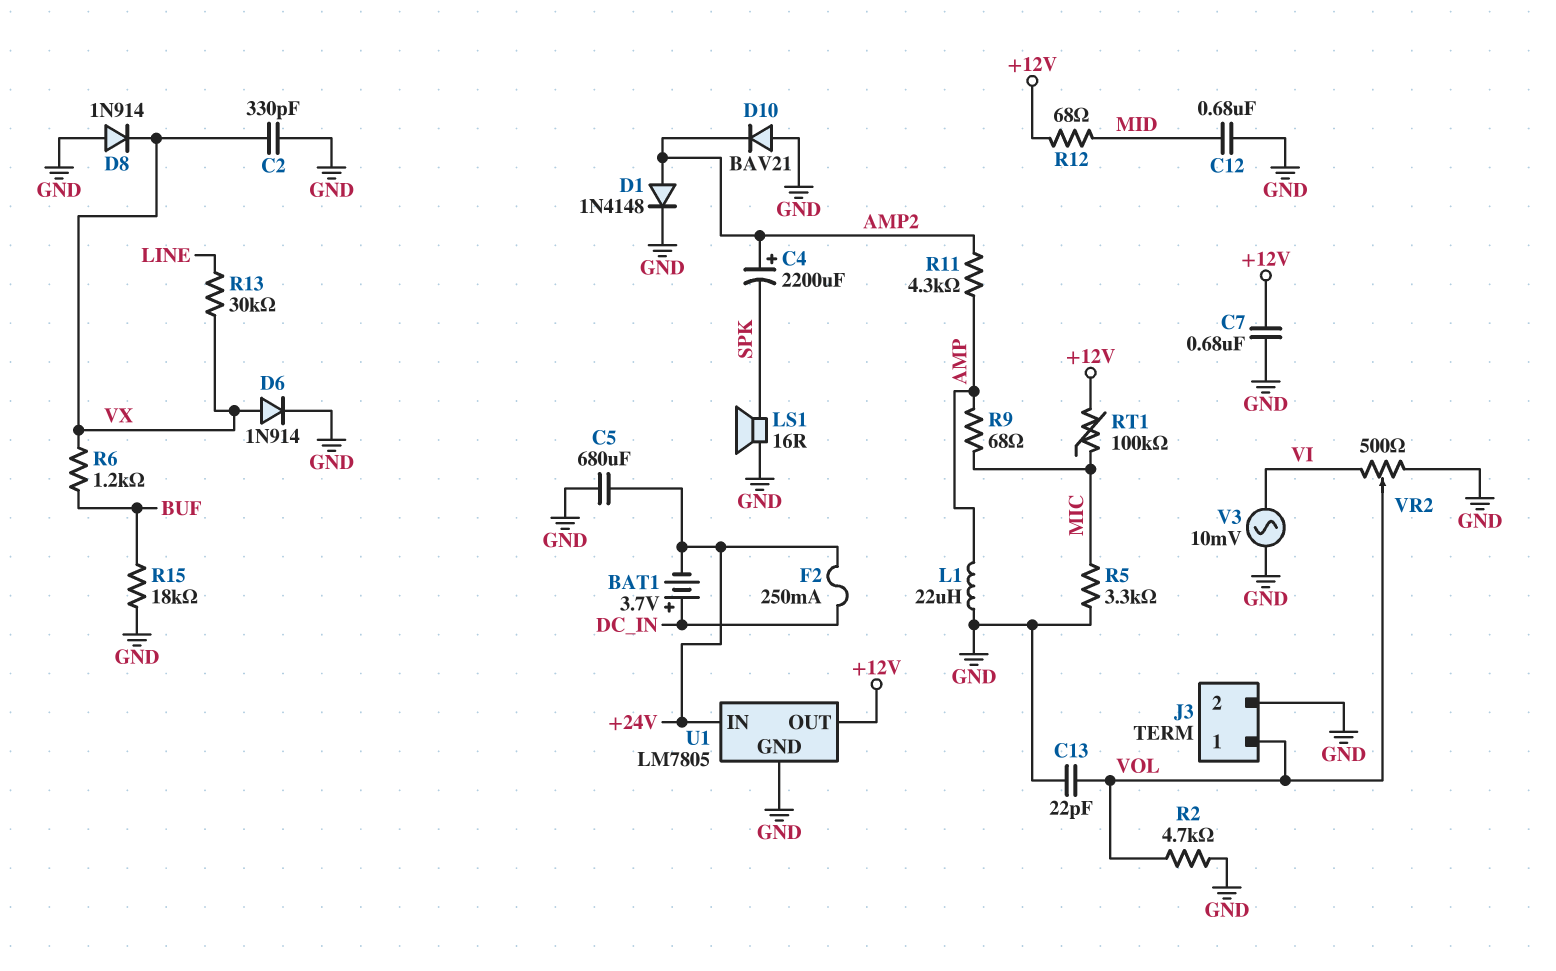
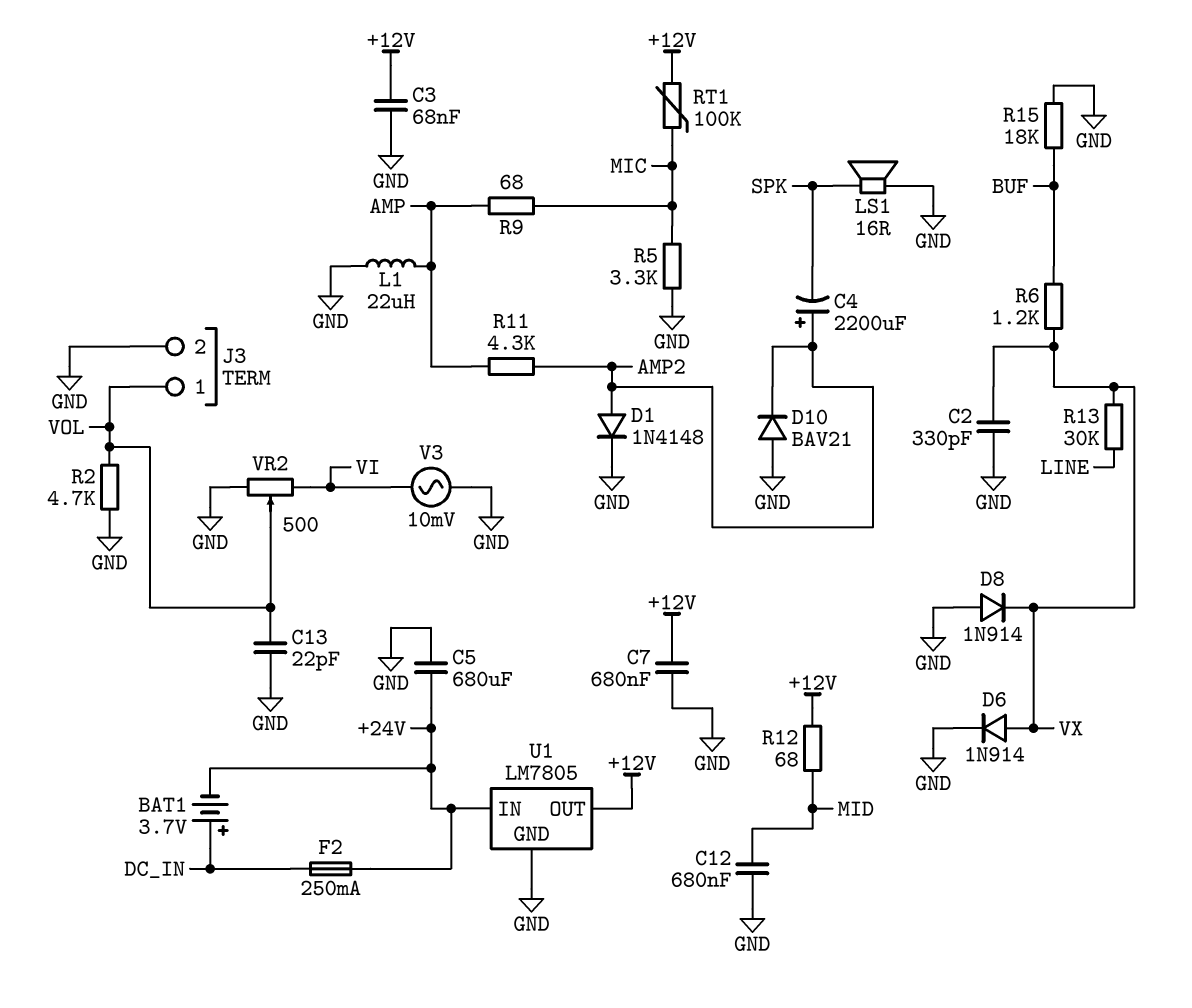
C3: none -> 68nF (+12V, GND)

